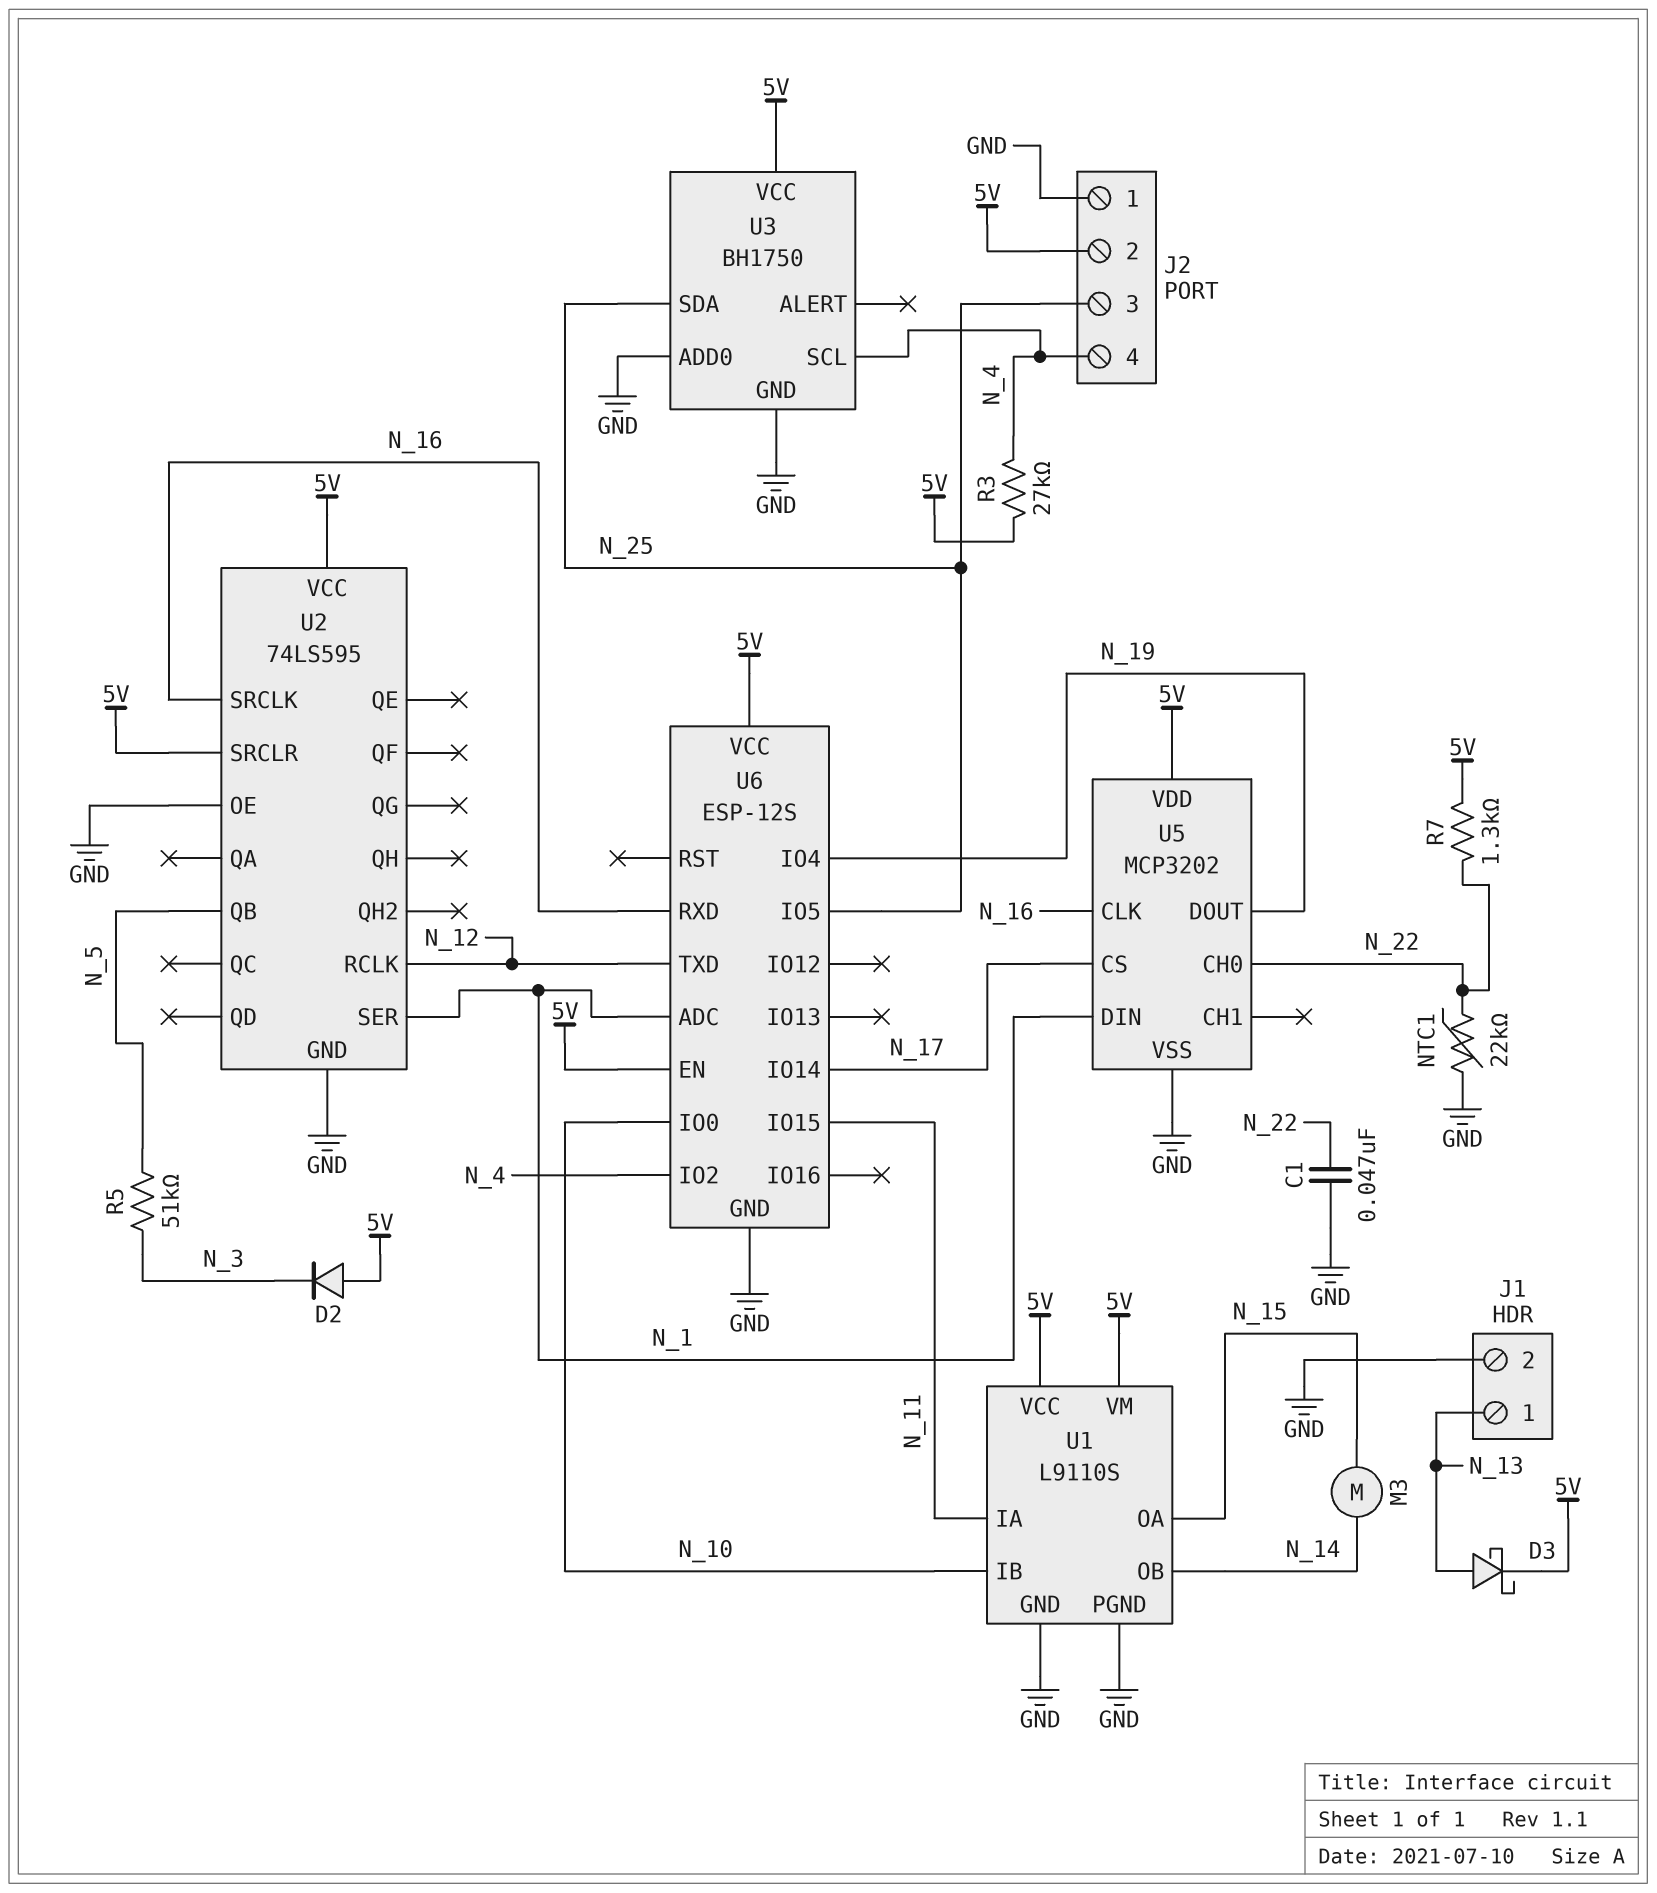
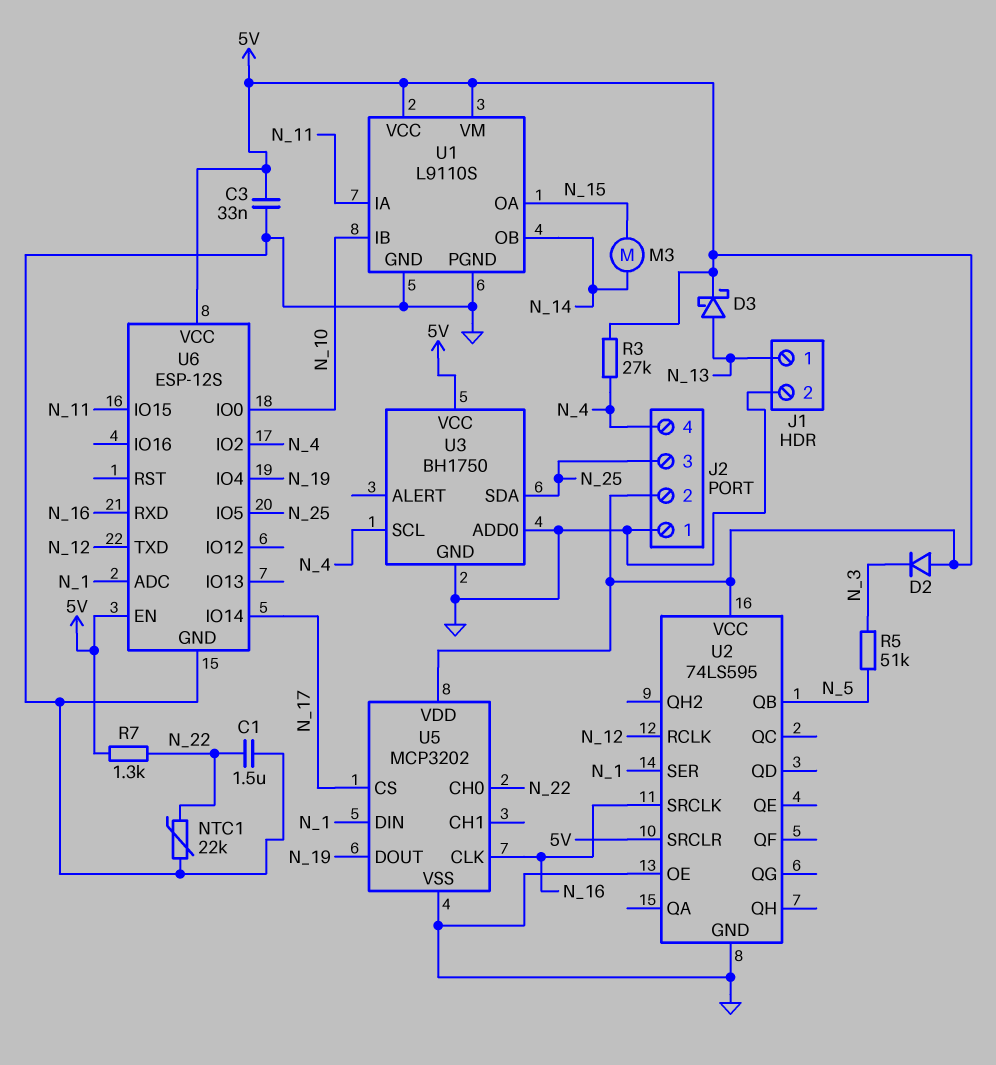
C1: 47nF (GND, N_22) -> 1.5uF (GND, N_22)
C3: none -> 33nF (5V, GND)

